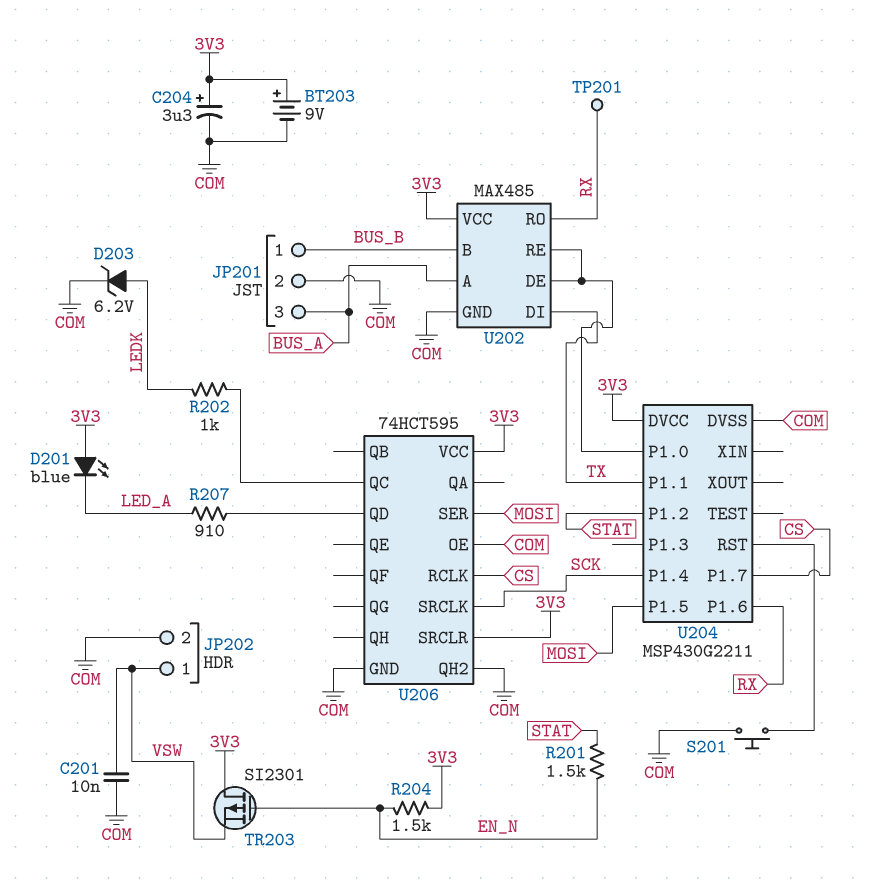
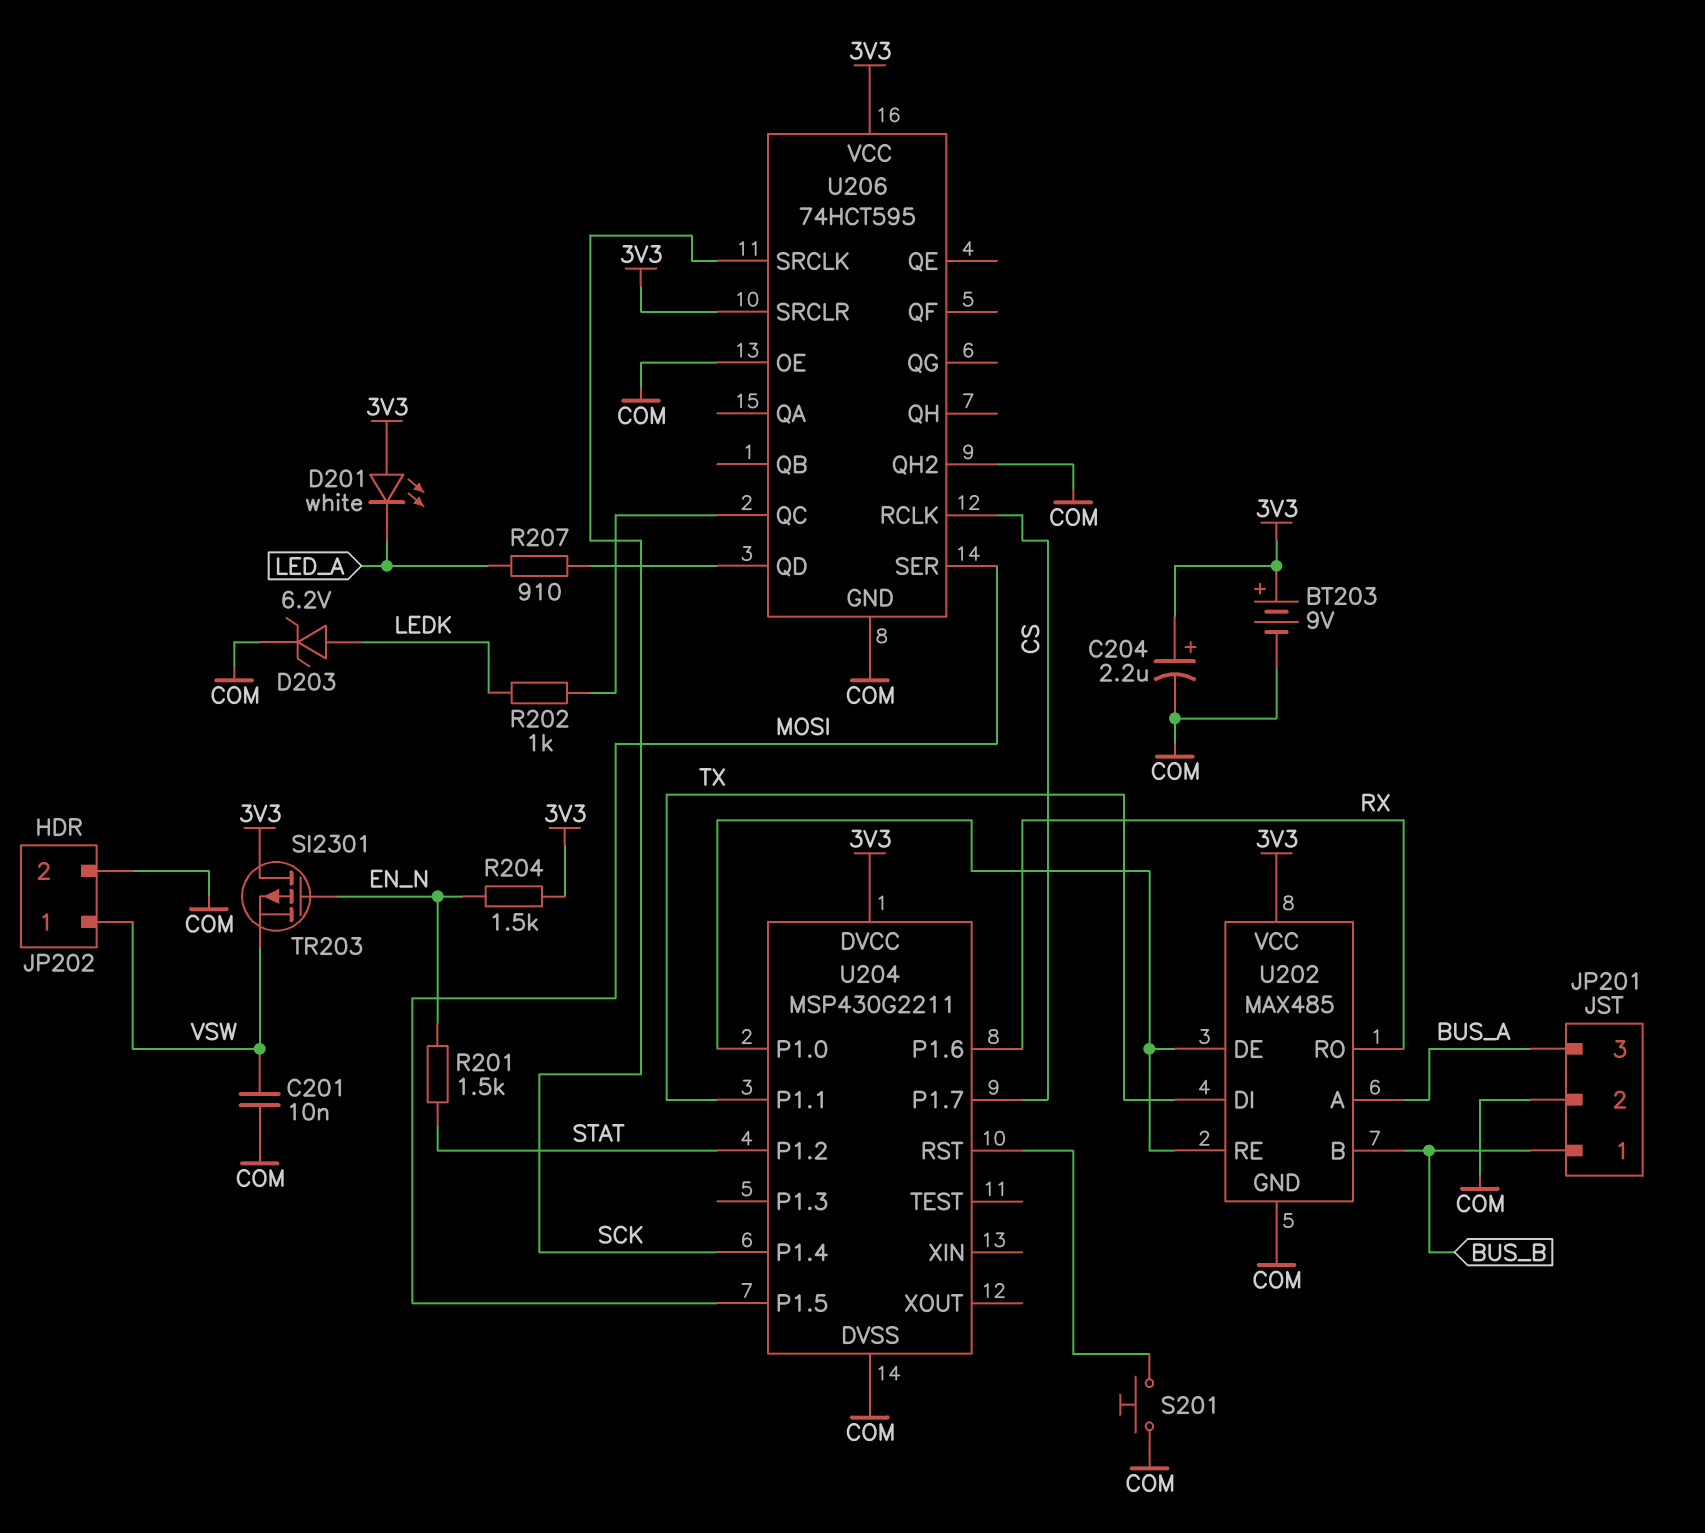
C204: 3.3uF (plus 3V3, minus COM) -> 2.2uF (plus 3V3, minus COM)
D201: LED blue (A 3V3, K LED_A) -> LED white (A 3V3, K LED_A)
TP201: test point (RX) -> none

